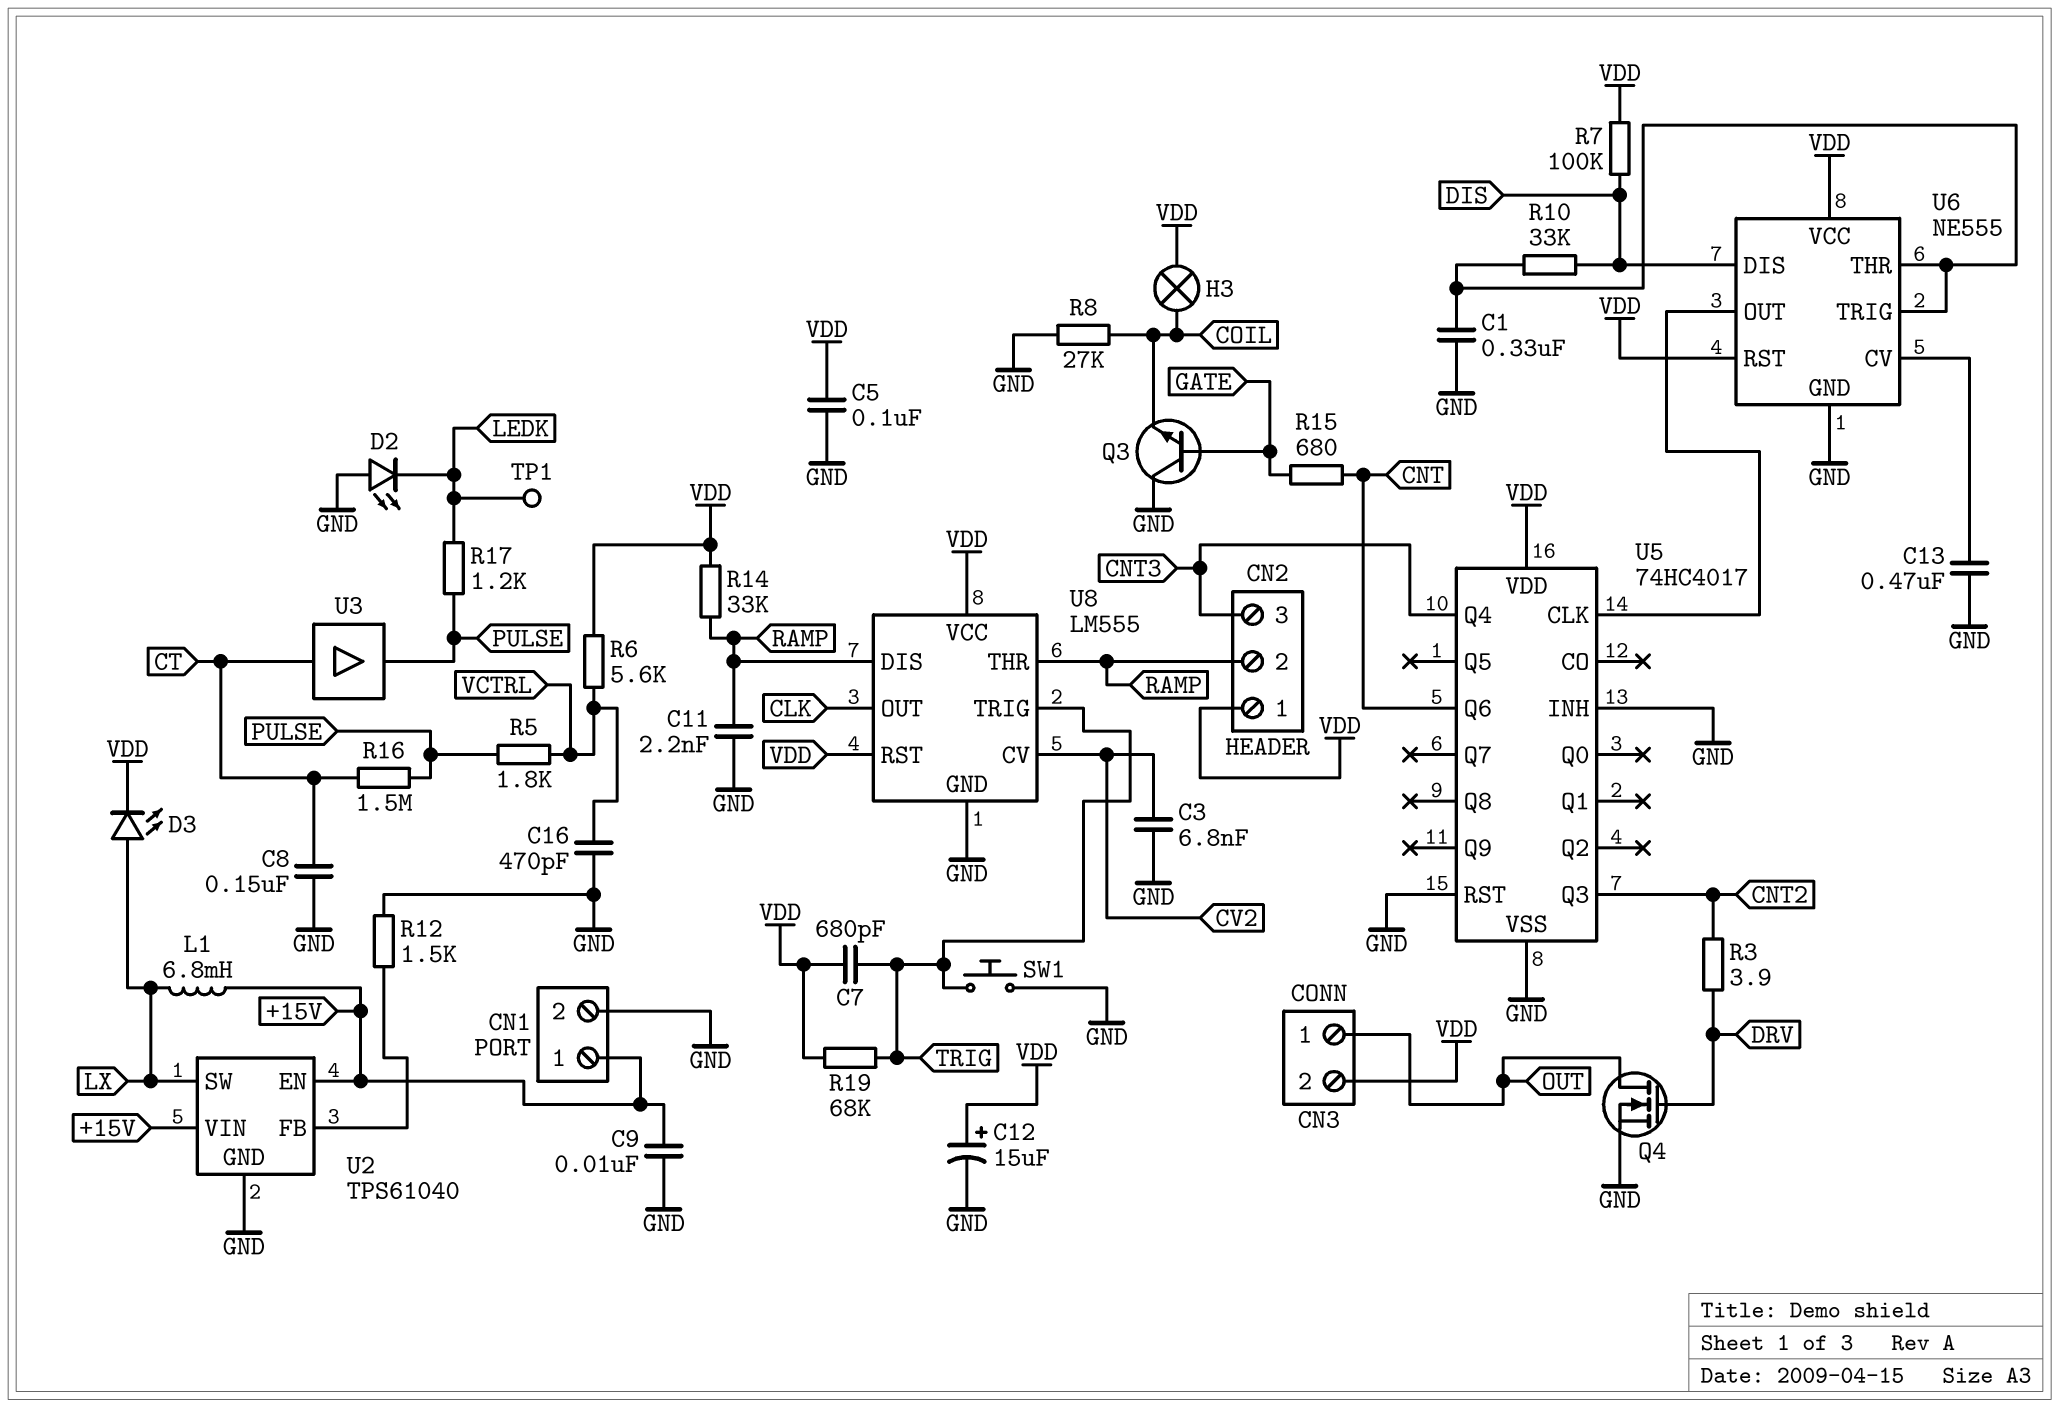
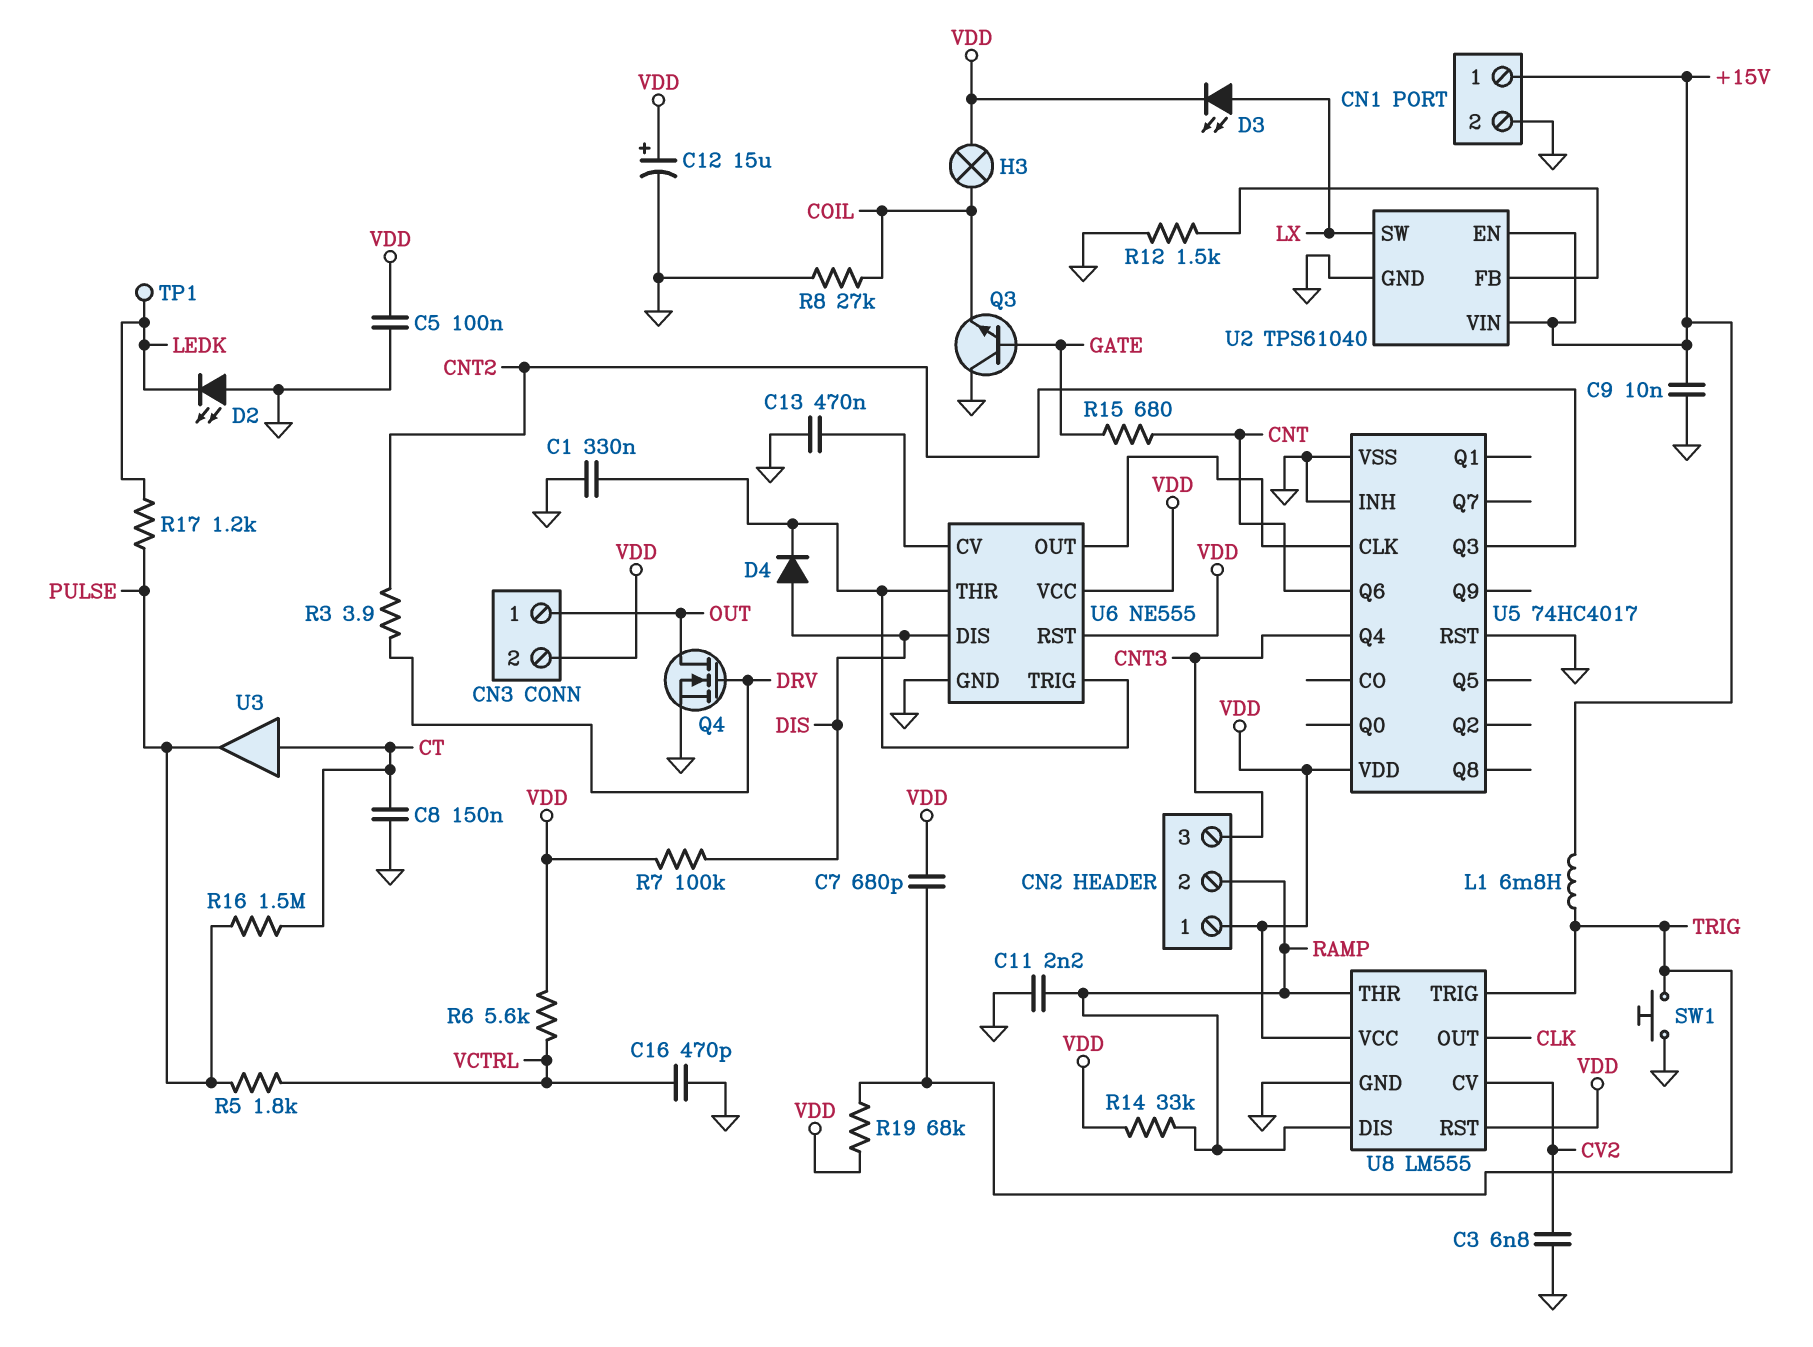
D4: none -> diode (A DIS, K U6/THR)
L1: 6.8mH (+15V, LX) -> 6.8mH (+15V, TRIG)
R10: 33k (DIS, U6/THR) -> none

